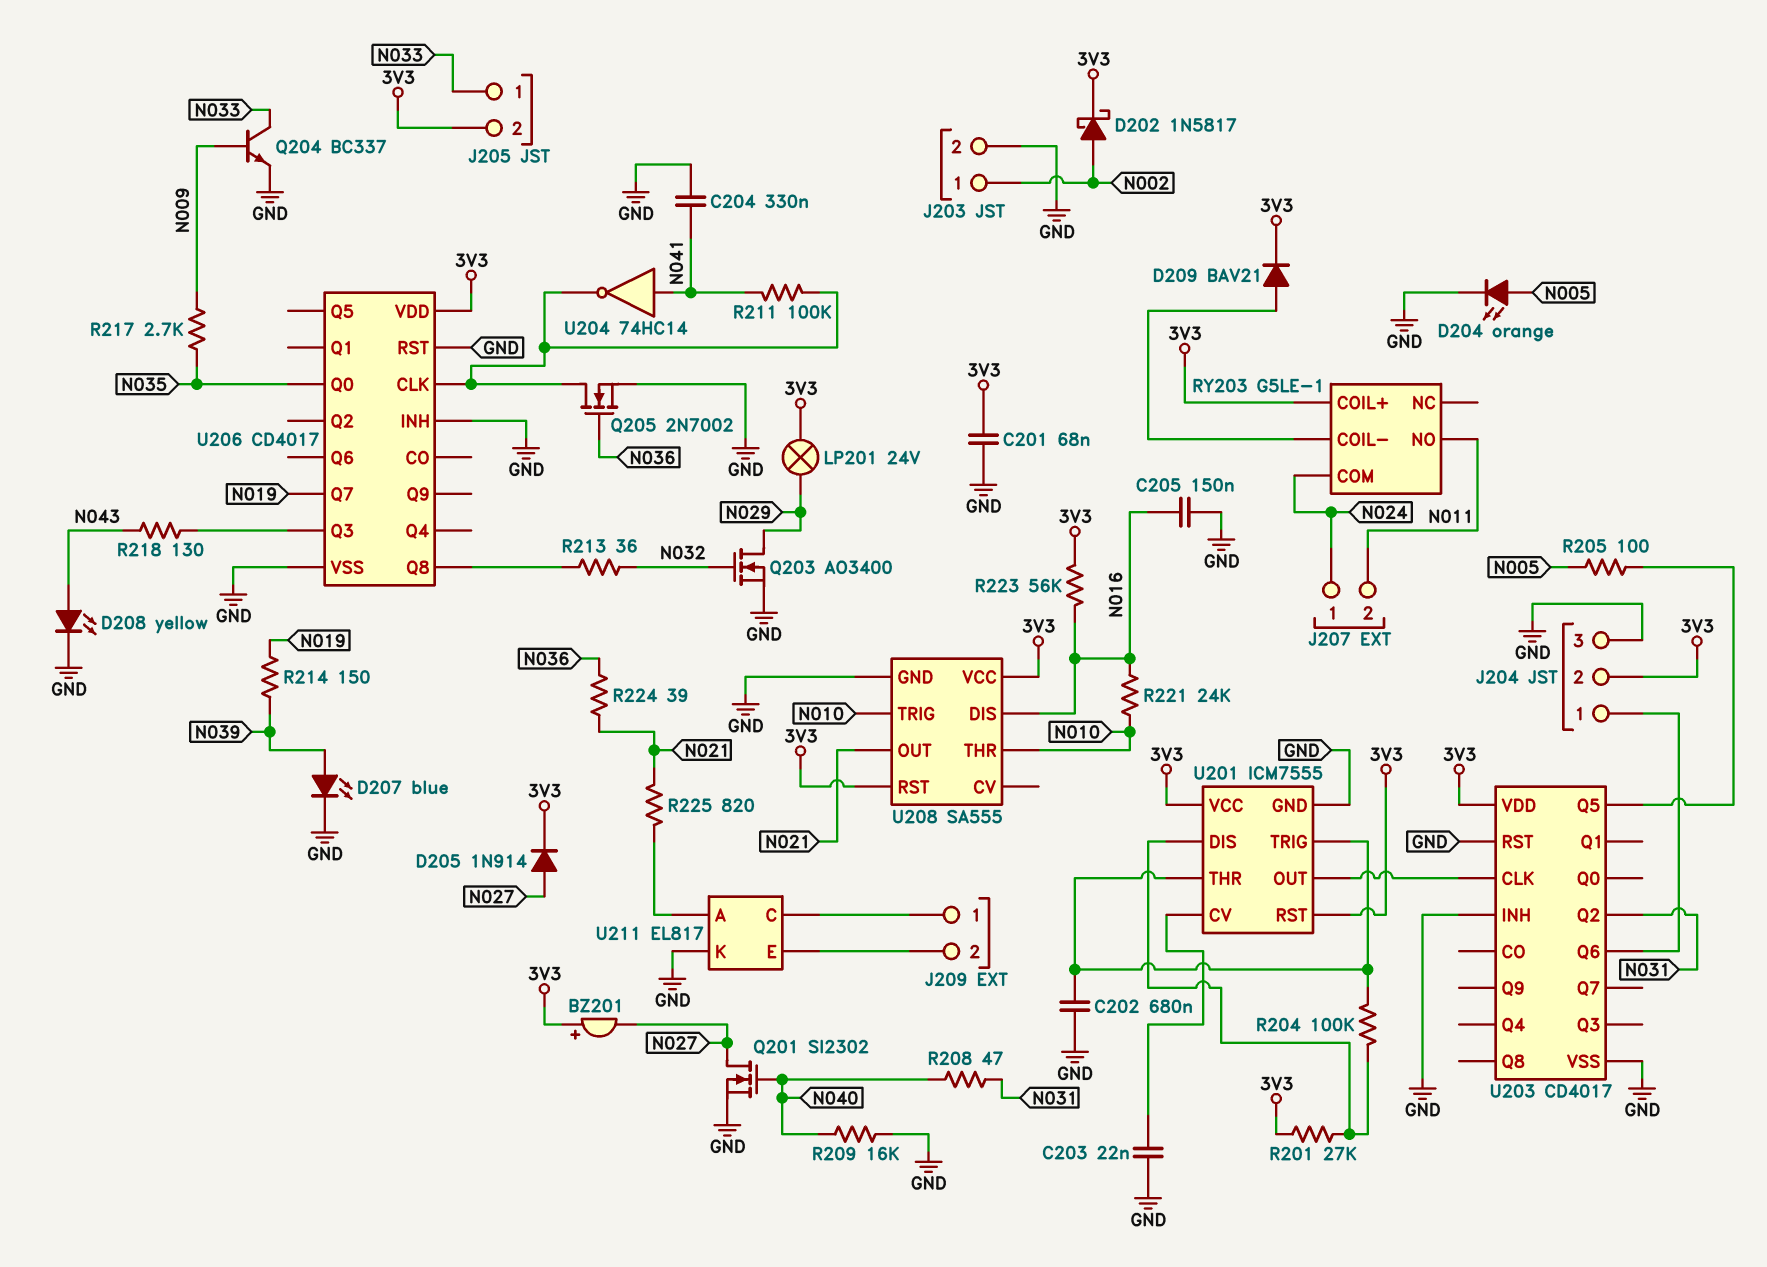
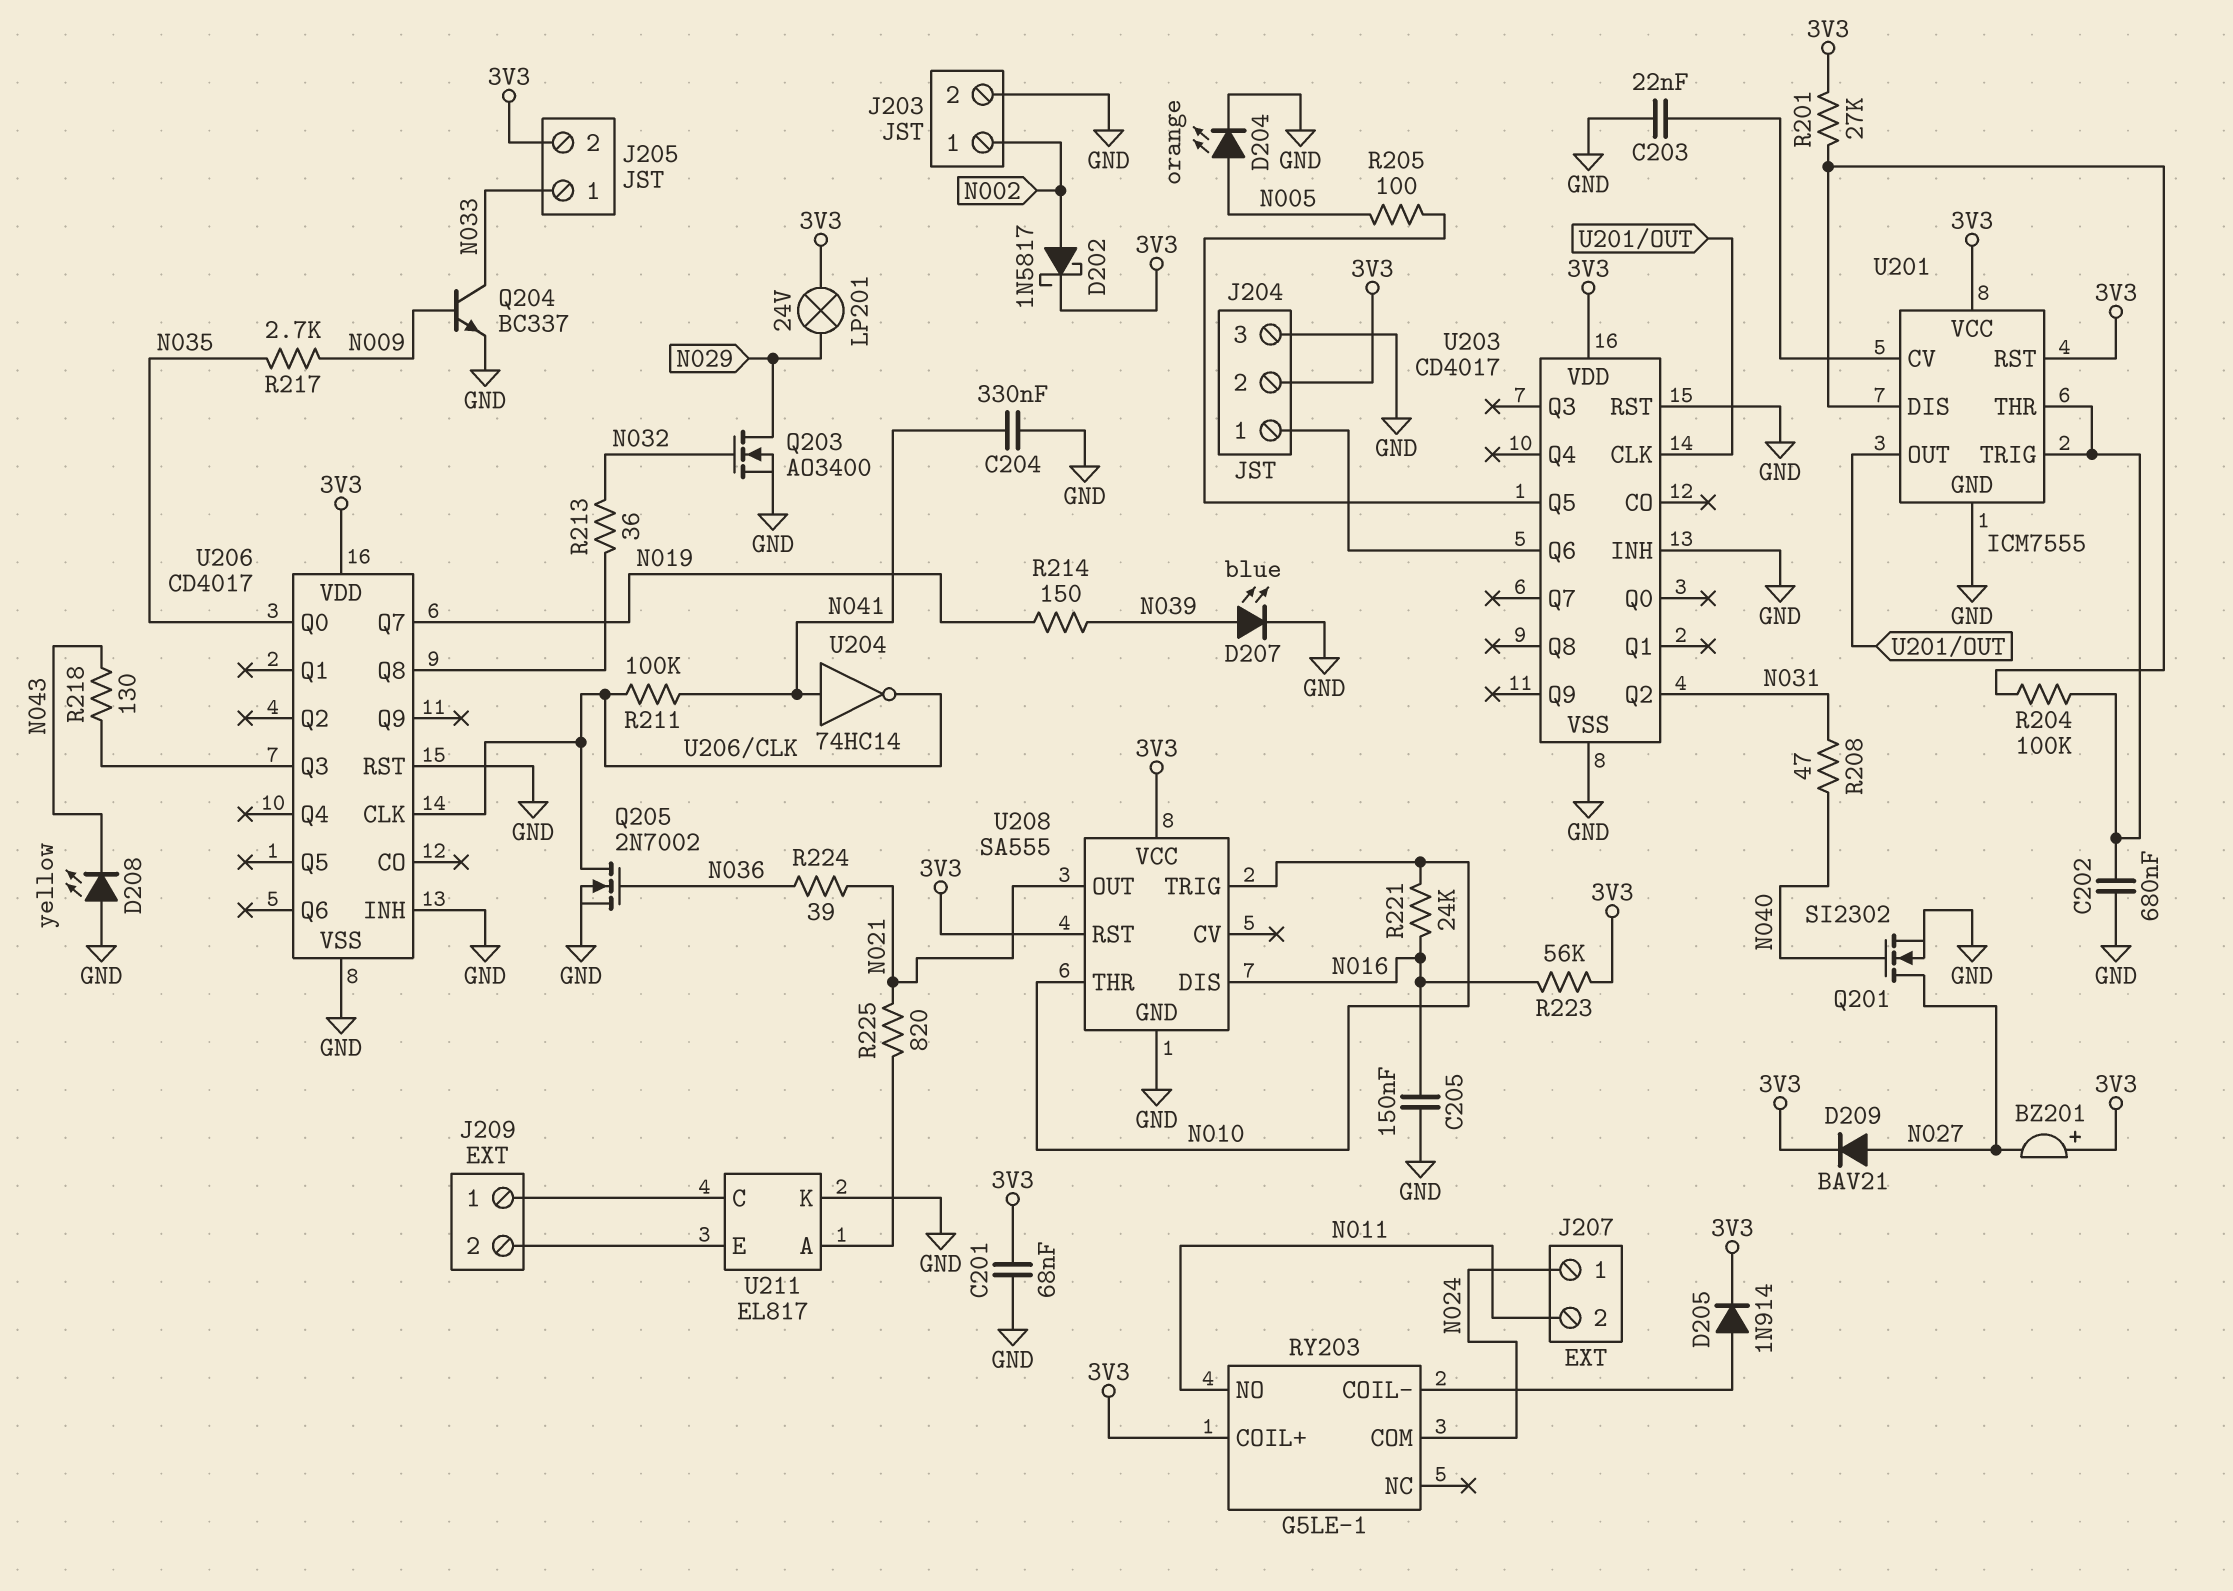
D205: diode 1N914 (A N027, K 3V3) -> diode 1N914 (A RY203/COIL-, K 3V3)
D208: LED yellow (A N043, K GND) -> LED yellow (A GND, K N043)
D209: diode BAV21 (A RY203/COIL-, K 3V3) -> diode BAV21 (A N027, K 3V3)
R209: 16k (GND, N040) -> none

